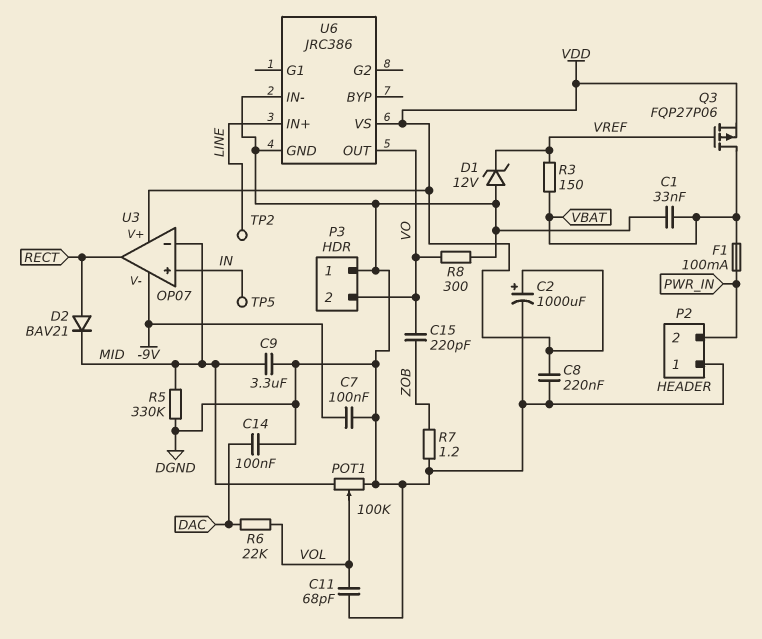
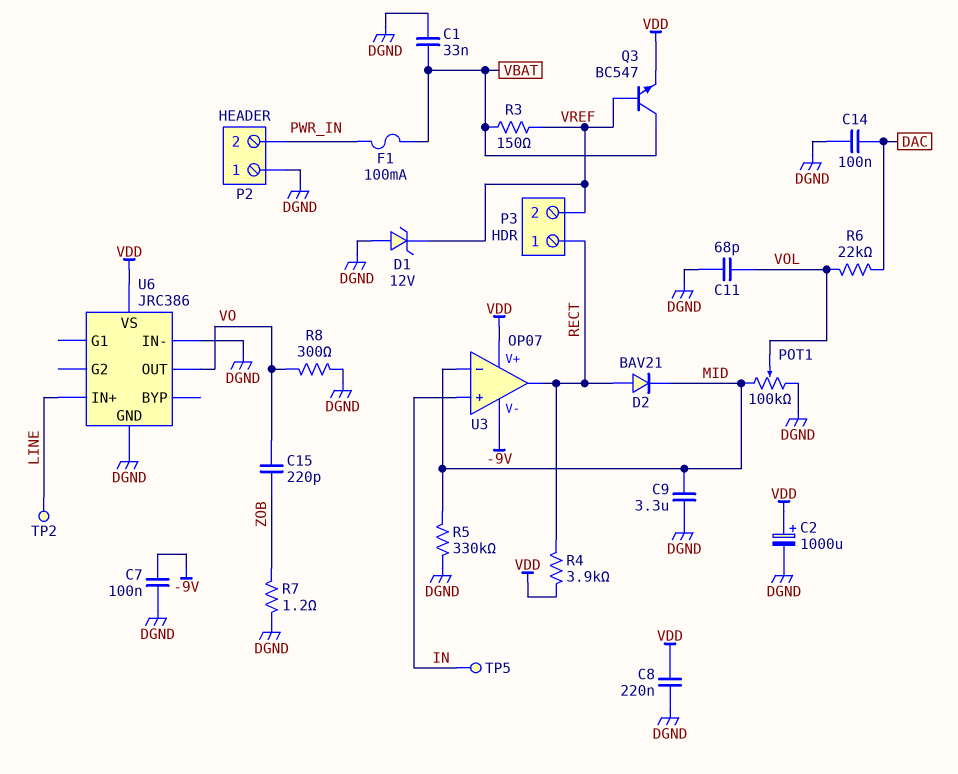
P3 pin 1: DGND -> RECT
P3 pin 2: VO -> VREF
Q3: PMOS FQP27P06 (G VREF, D VBAT, S VDD) -> NPN BC547 (B VREF, C VBAT, E VDD)
R4: none -> 3.9k (RECT, VDD)

